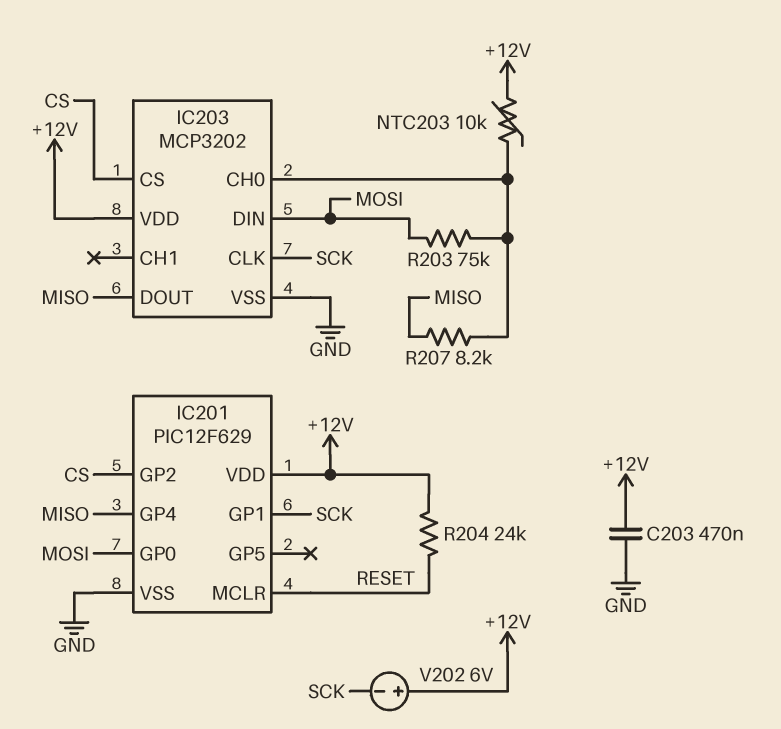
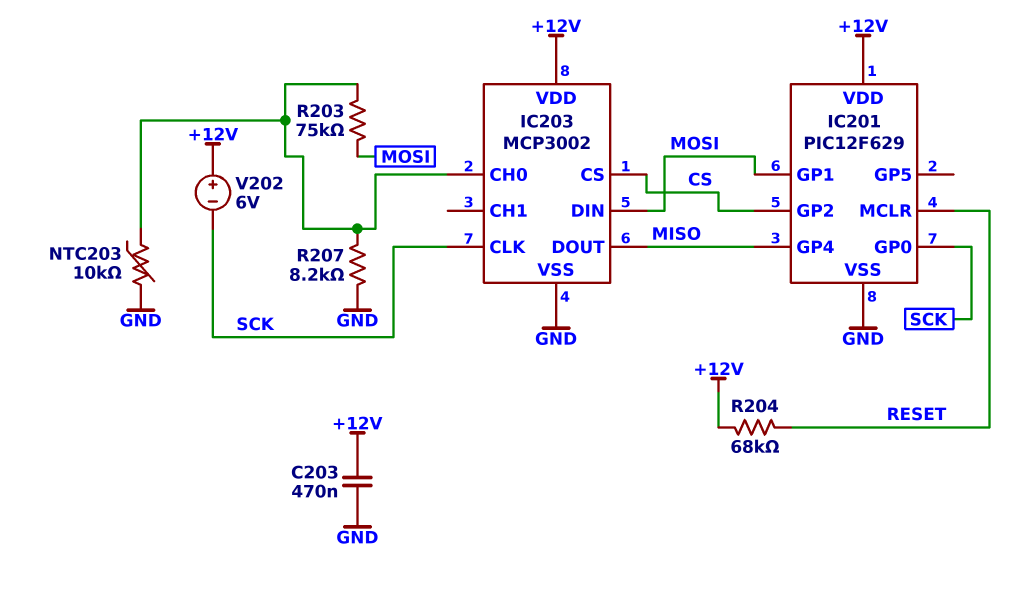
IC201 pin GP0: MOSI -> SCK
IC201 pin GP1: SCK -> MOSI
IC203: MCP3202 -> MCP3002
NTC203: 10k (+12V, IC203/CH0) -> 10k (GND, IC203/CH0)
R204: 24k (+12V, RESET) -> 68k (+12V, RESET)
R207: 8.2k (IC203/CH0, MISO) -> 8.2k (GND, IC203/CH0)

